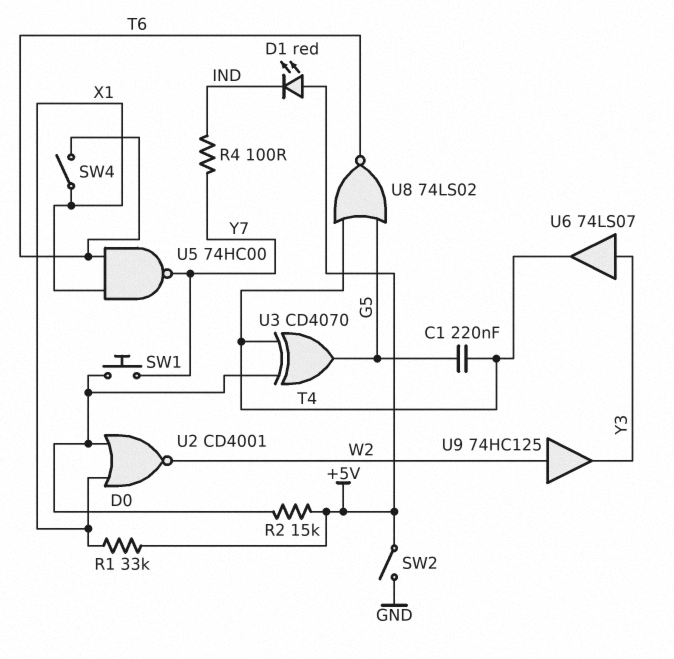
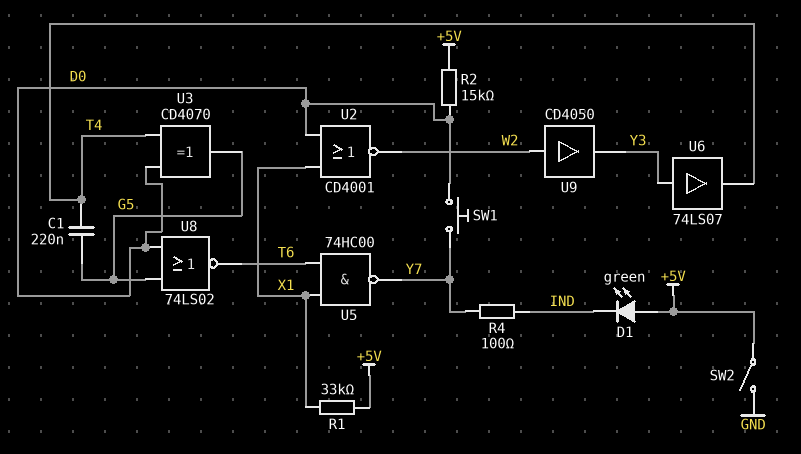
D1: LED red (A +5V, K IND) -> LED green (A +5V, K IND)
SW4: switch (T6, X1) -> none
U8: NOR 74LS02 (in G5, in T4, out T6) -> NOR 74LS02 (in D0, in G5, out T6)
U9: buffer 74HC125 (in W2, out Y3) -> buffer CD4050 (in W2, out Y3)

